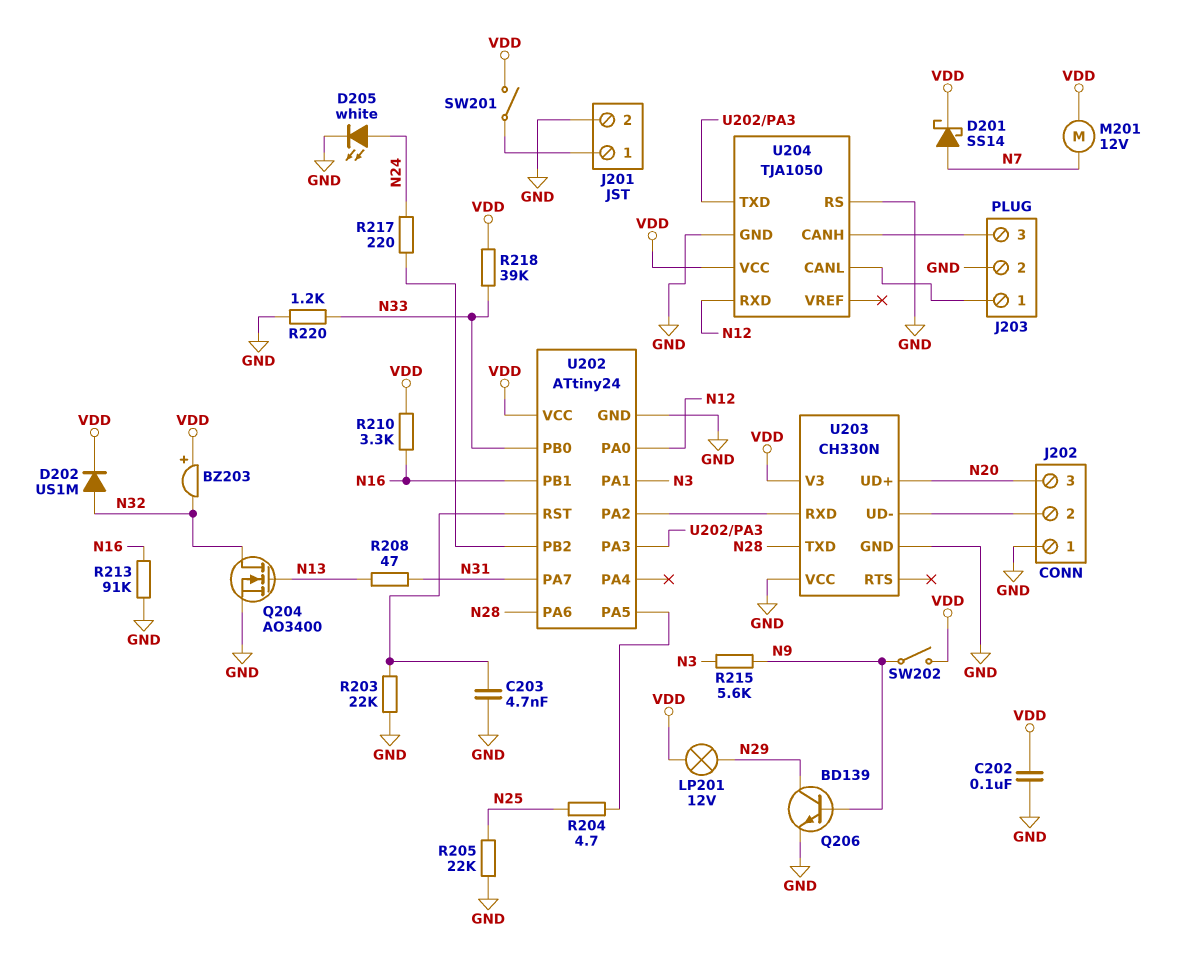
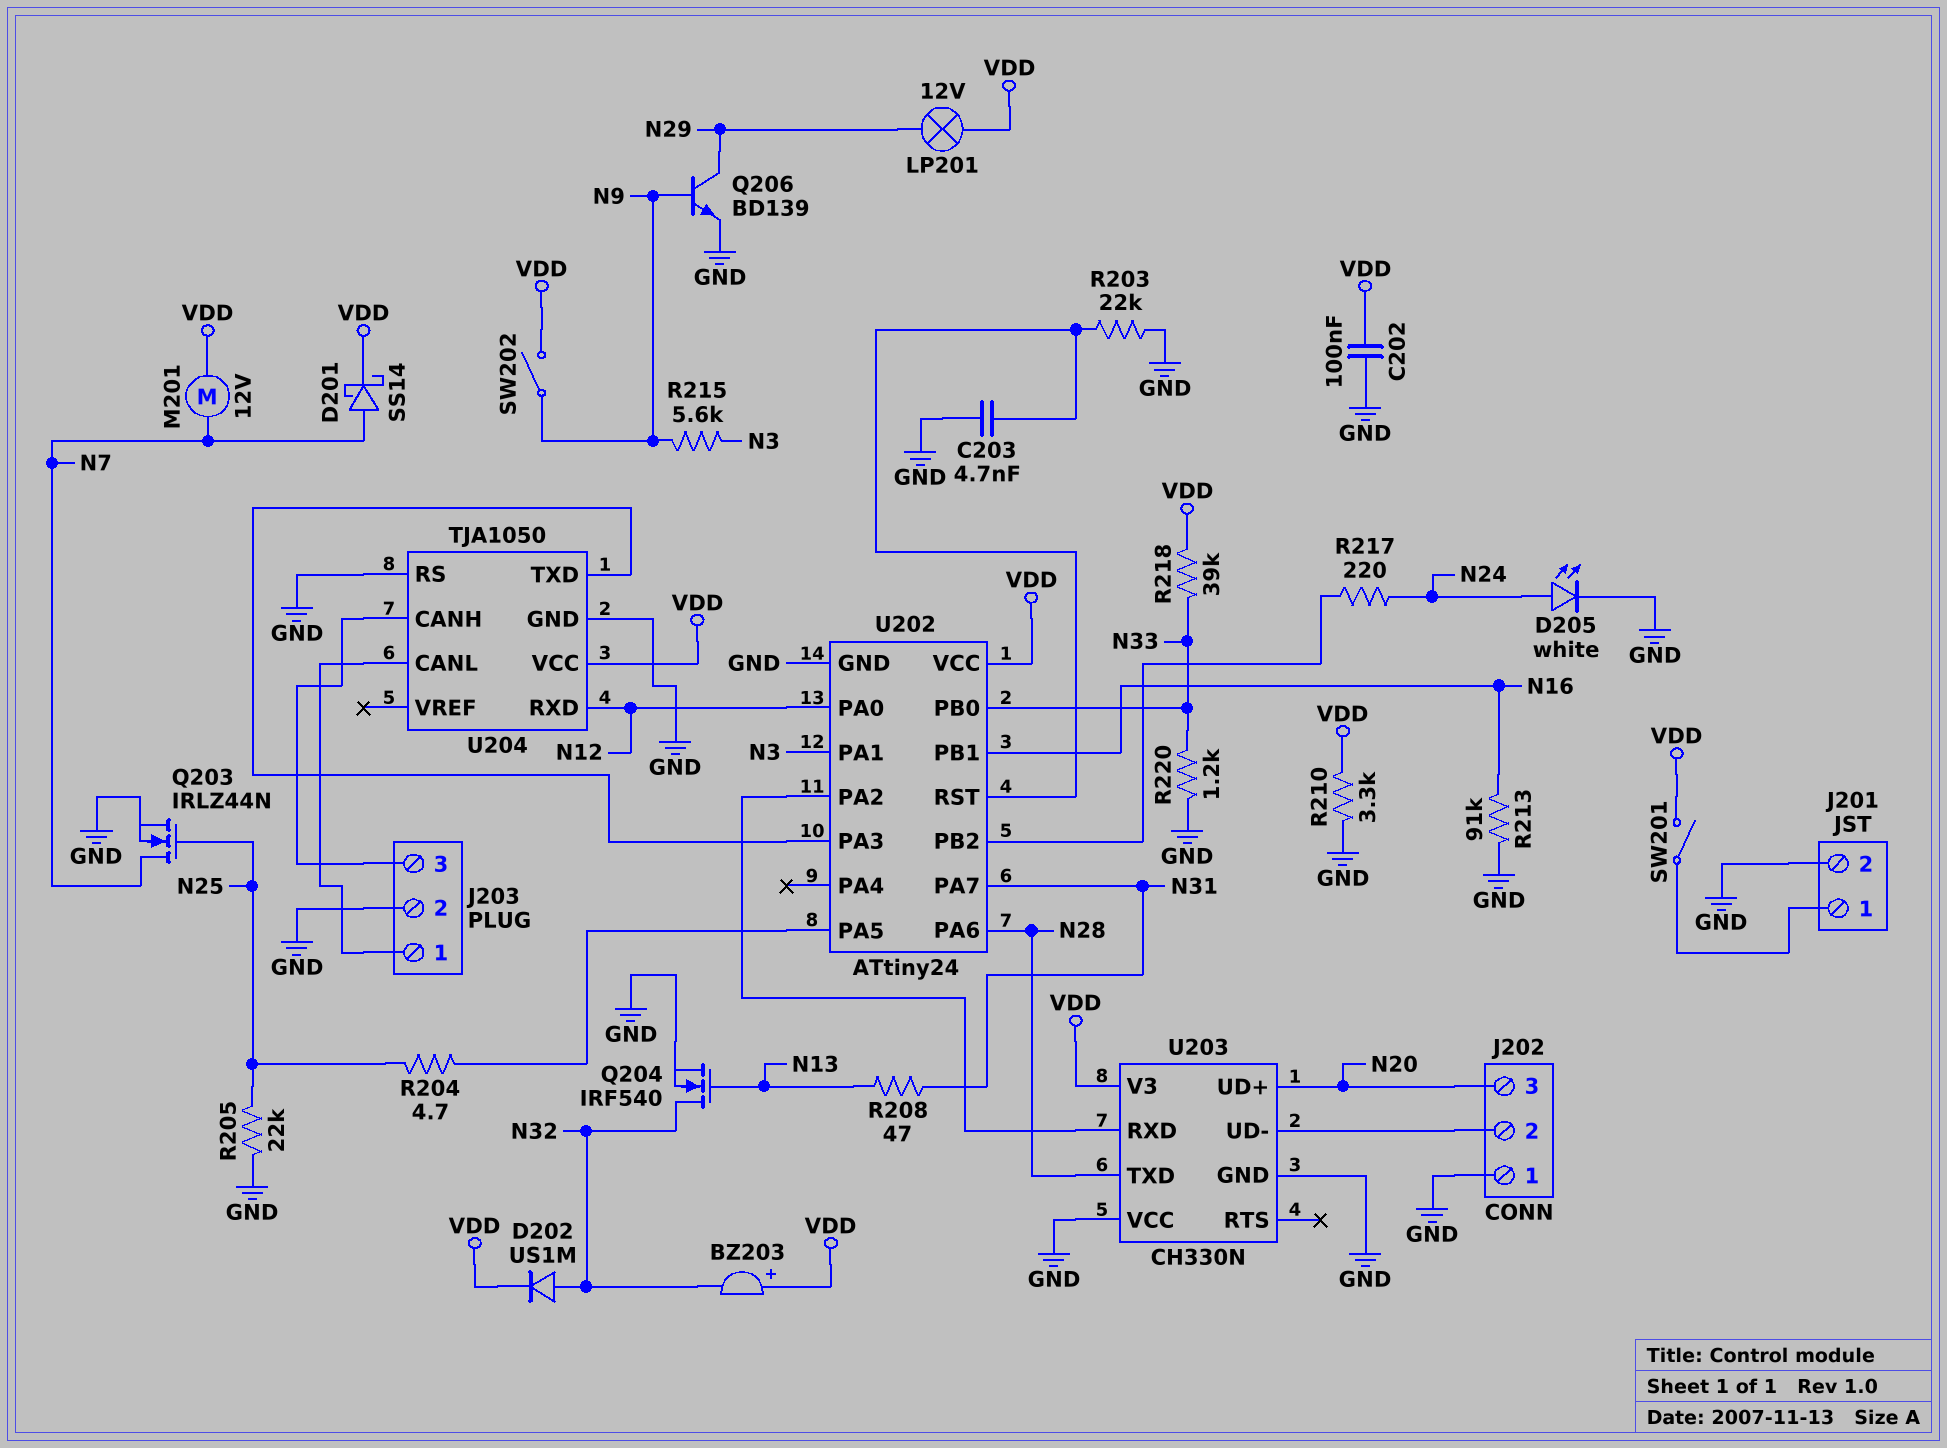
Q203: none -> NMOS IRLZ44N (G N25, D N7, S GND)
Q204: NMOS AO3400 (G N13, D N32, S GND) -> NMOS IRF540 (G N13, D N32, S GND)
R210: 3.3k (N16, VDD) -> 3.3k (GND, VDD)

